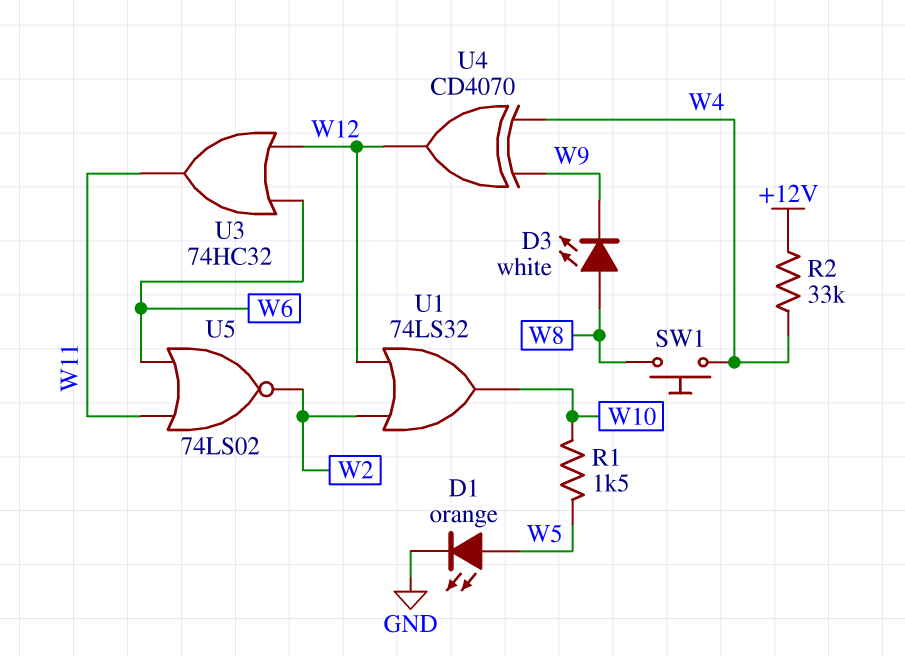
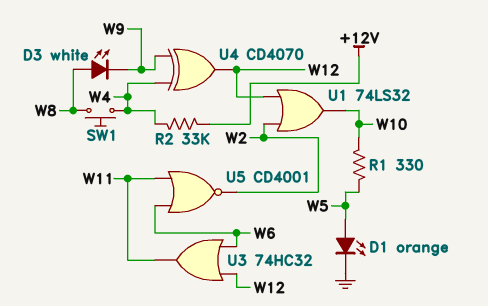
R1: 1.5k (W5, W10) -> 330 (W5, W10)
U5: NOR 74LS02 (in W6, in W11, out W2) -> NOR CD4001 (in W6, in W11, out W2)

